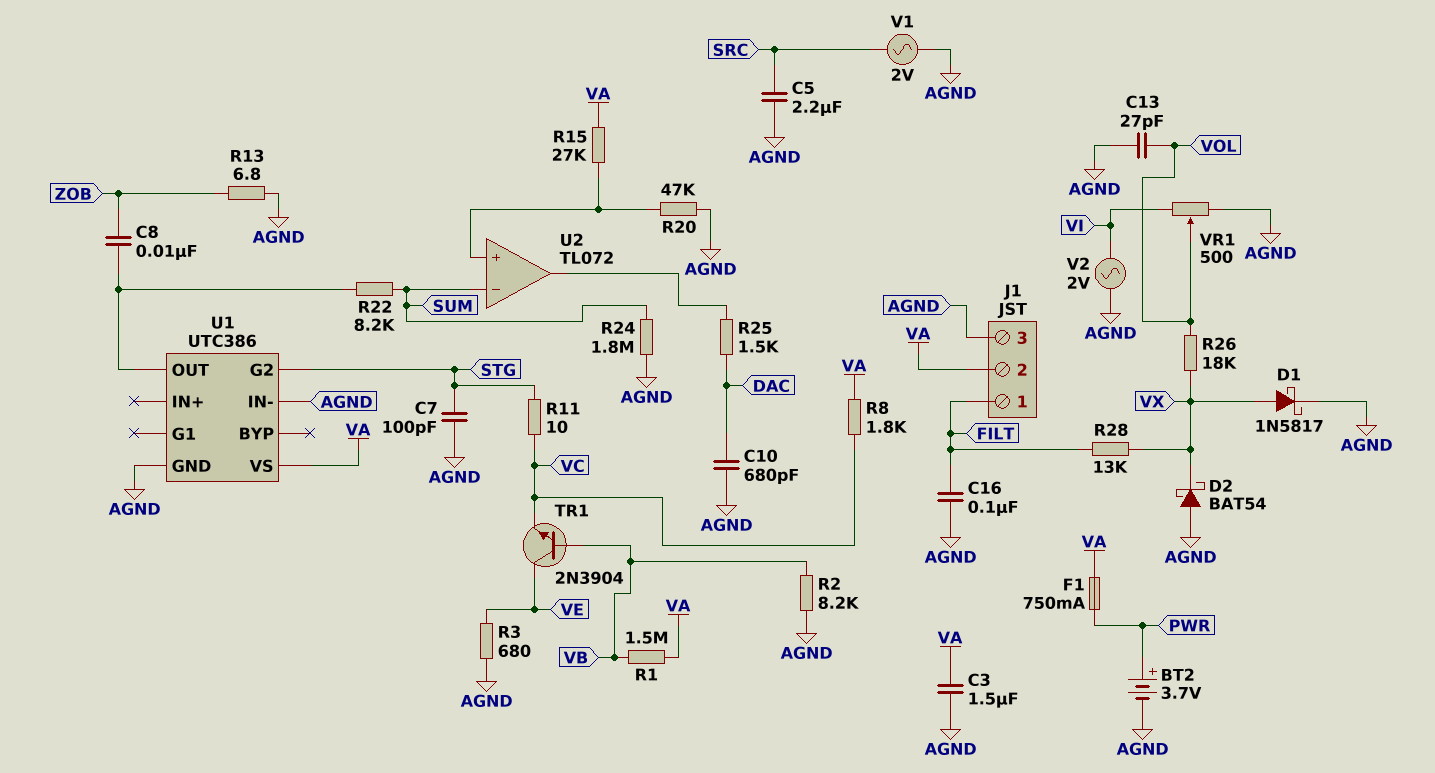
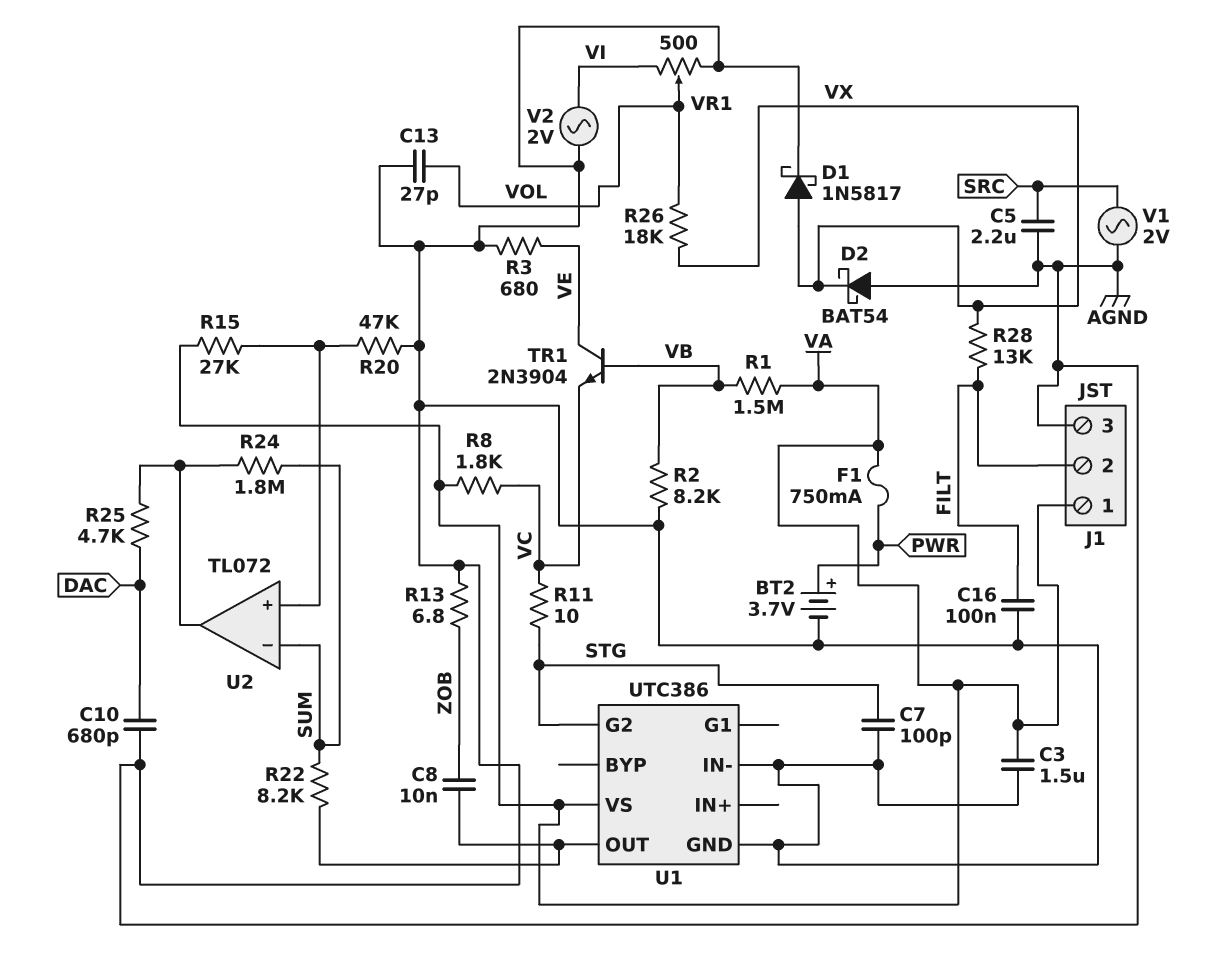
J1 pin 1: FILT -> VA
J1 pin 2: VA -> FILT
R24: 1.8M (AGND, SUM) -> 1.8M (SUM, U2/out)
R25: 1.5k (DAC, U2/out) -> 4.7k (DAC, U2/out)

